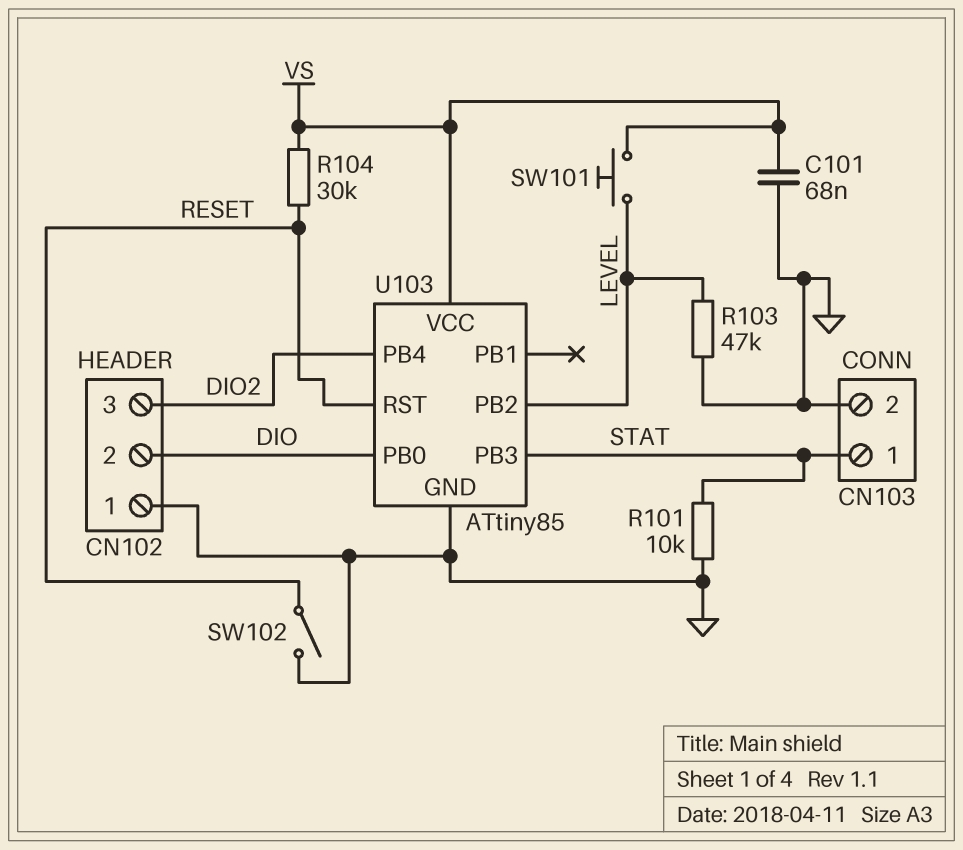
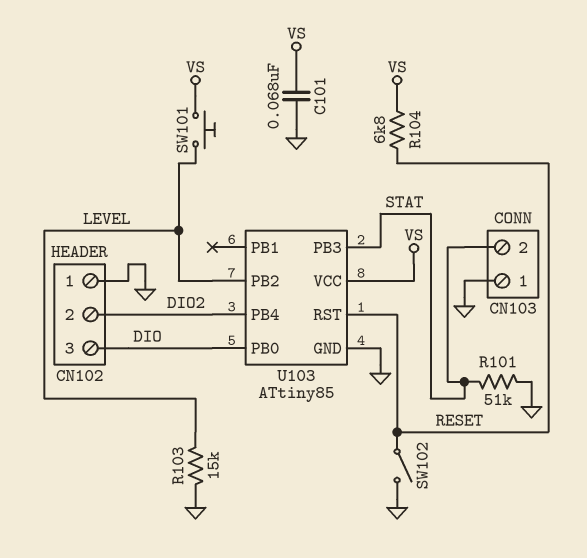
CN102 pin 2: DIO -> DIO2
CN102 pin 3: DIO2 -> DIO
CN103 pin 1: STAT -> GND
CN103 pin 2: GND -> STAT
R101: 10k (GND, STAT) -> 51k (GND, STAT)
R103: 47k (GND, LEVEL) -> 15k (GND, LEVEL)
R104: 30k (RESET, VS) -> 6.8k (RESET, VS)

